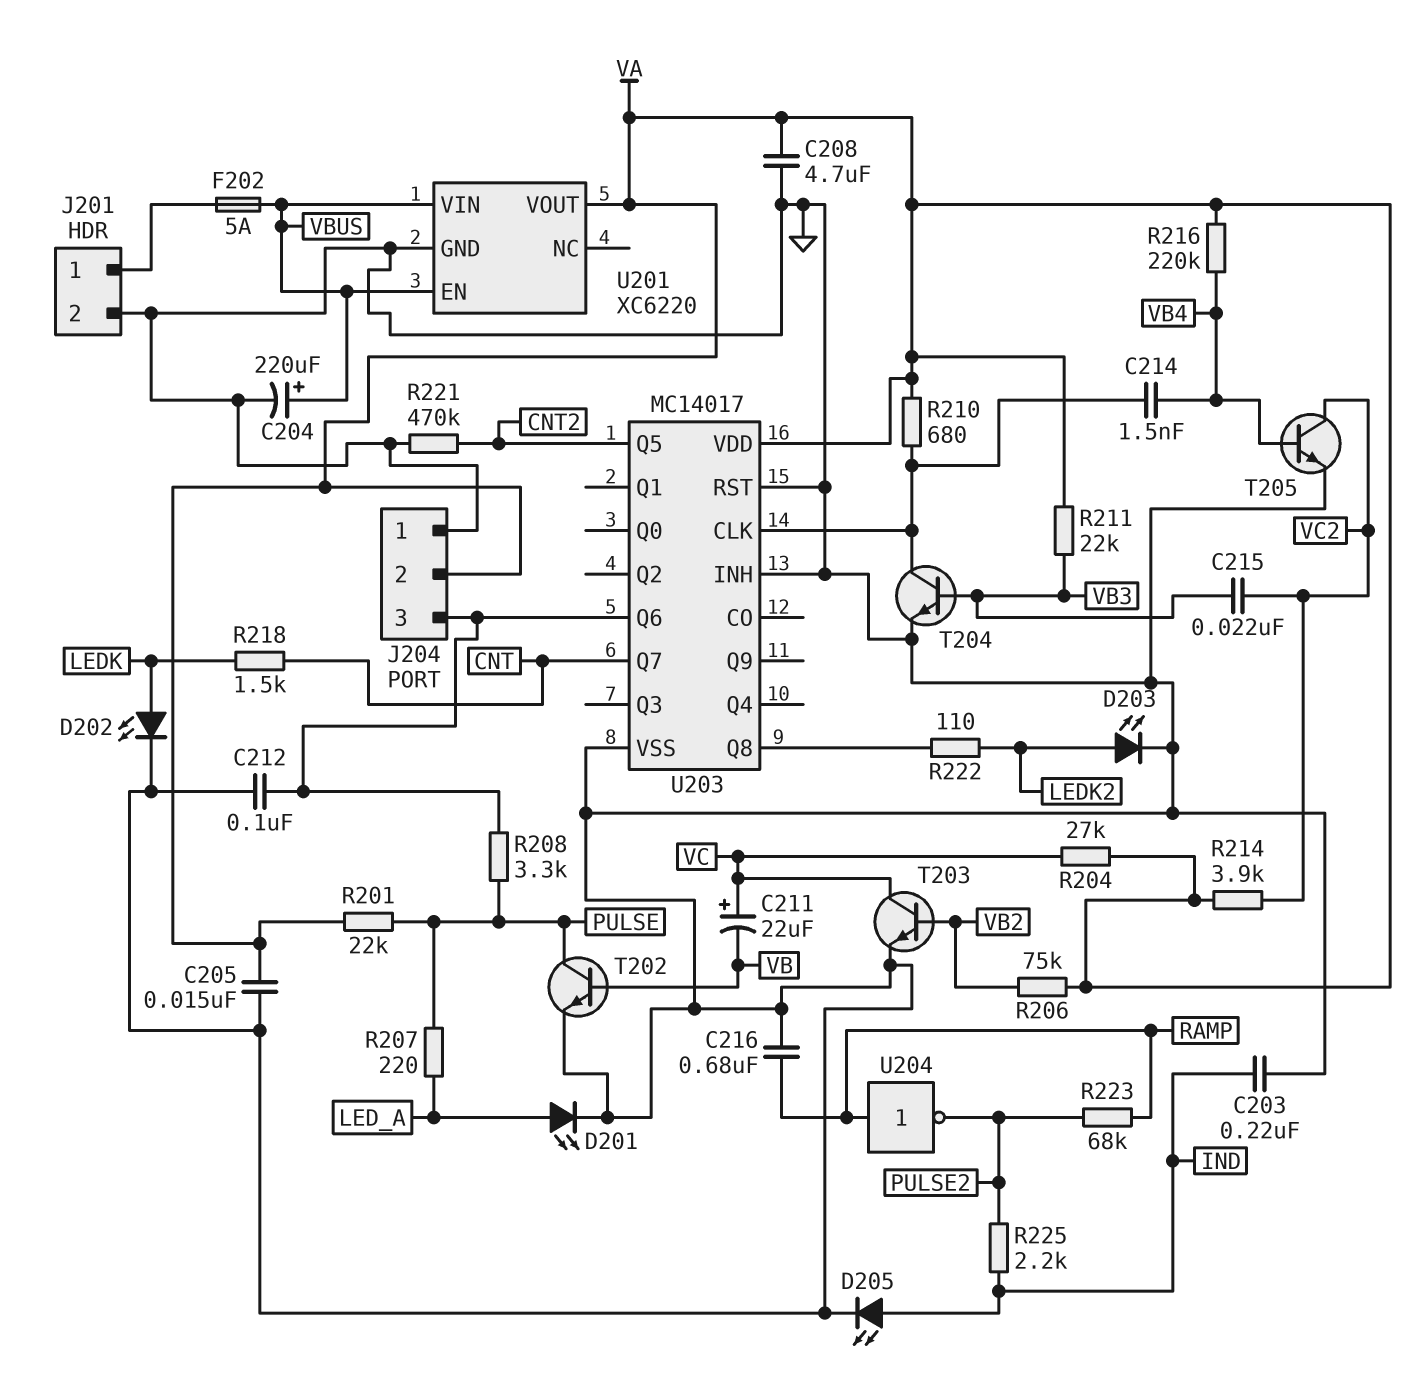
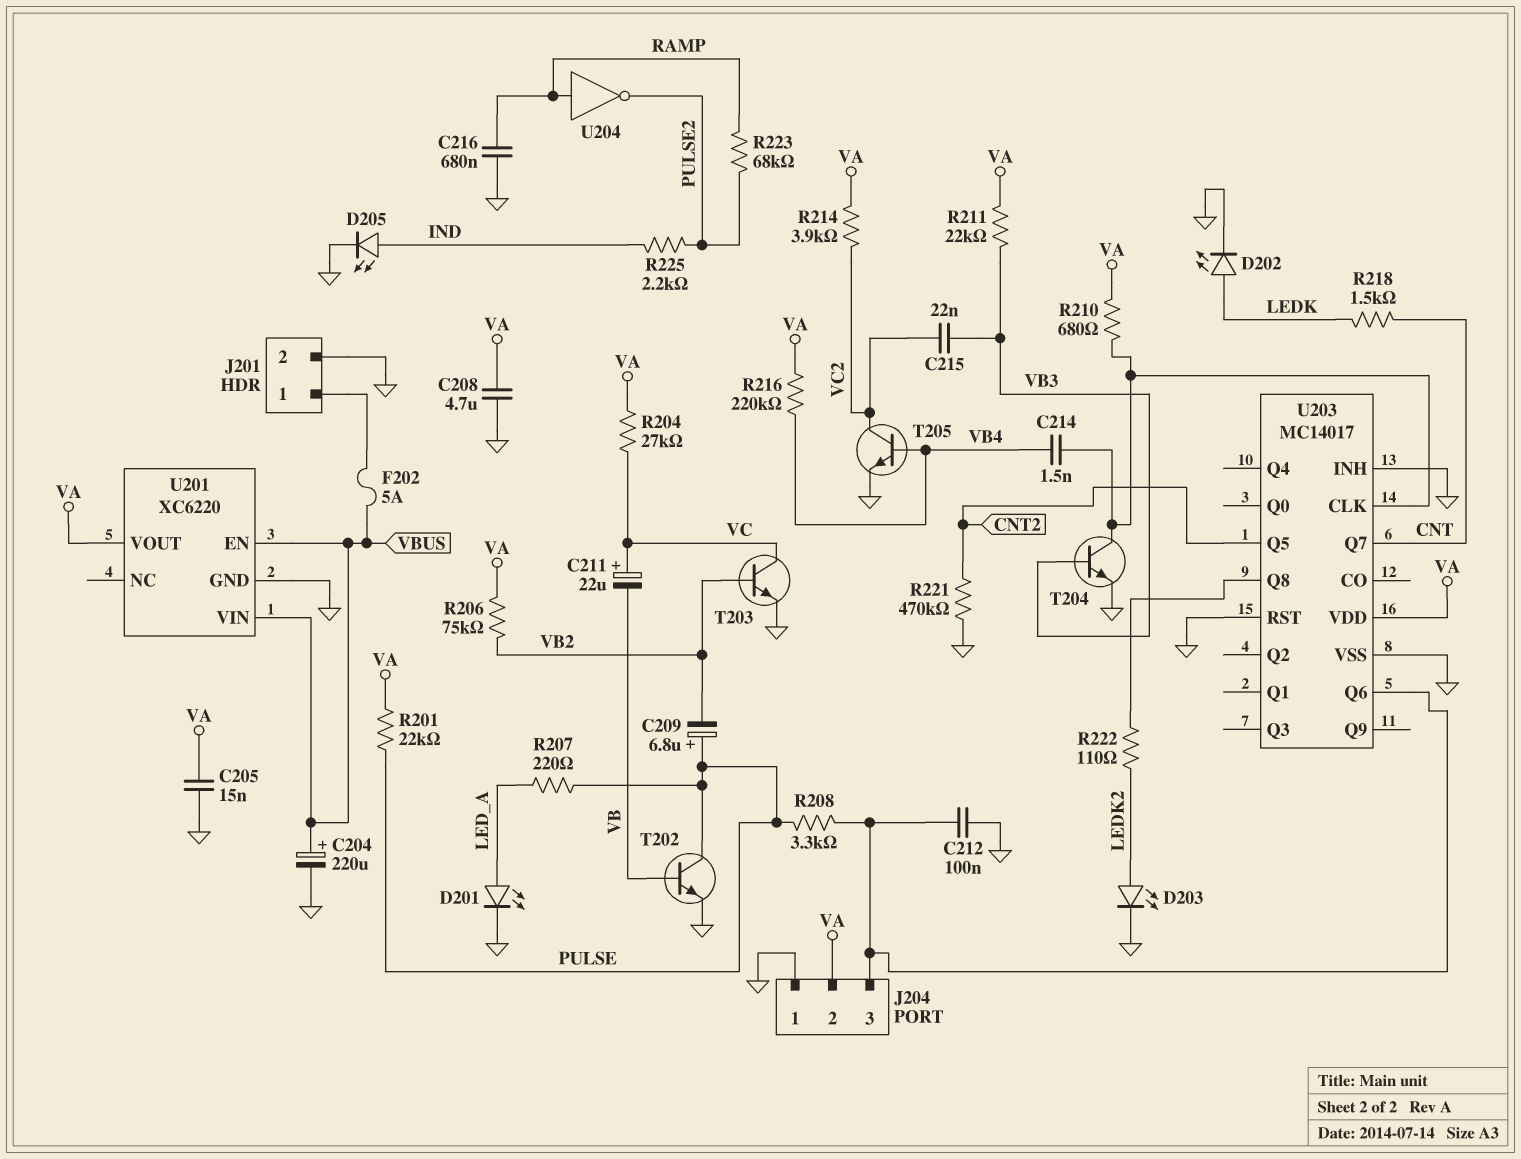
C203: 220nF (GND, IND) -> none
C209: none -> 6.8uF (plus PULSE, minus VB2)

